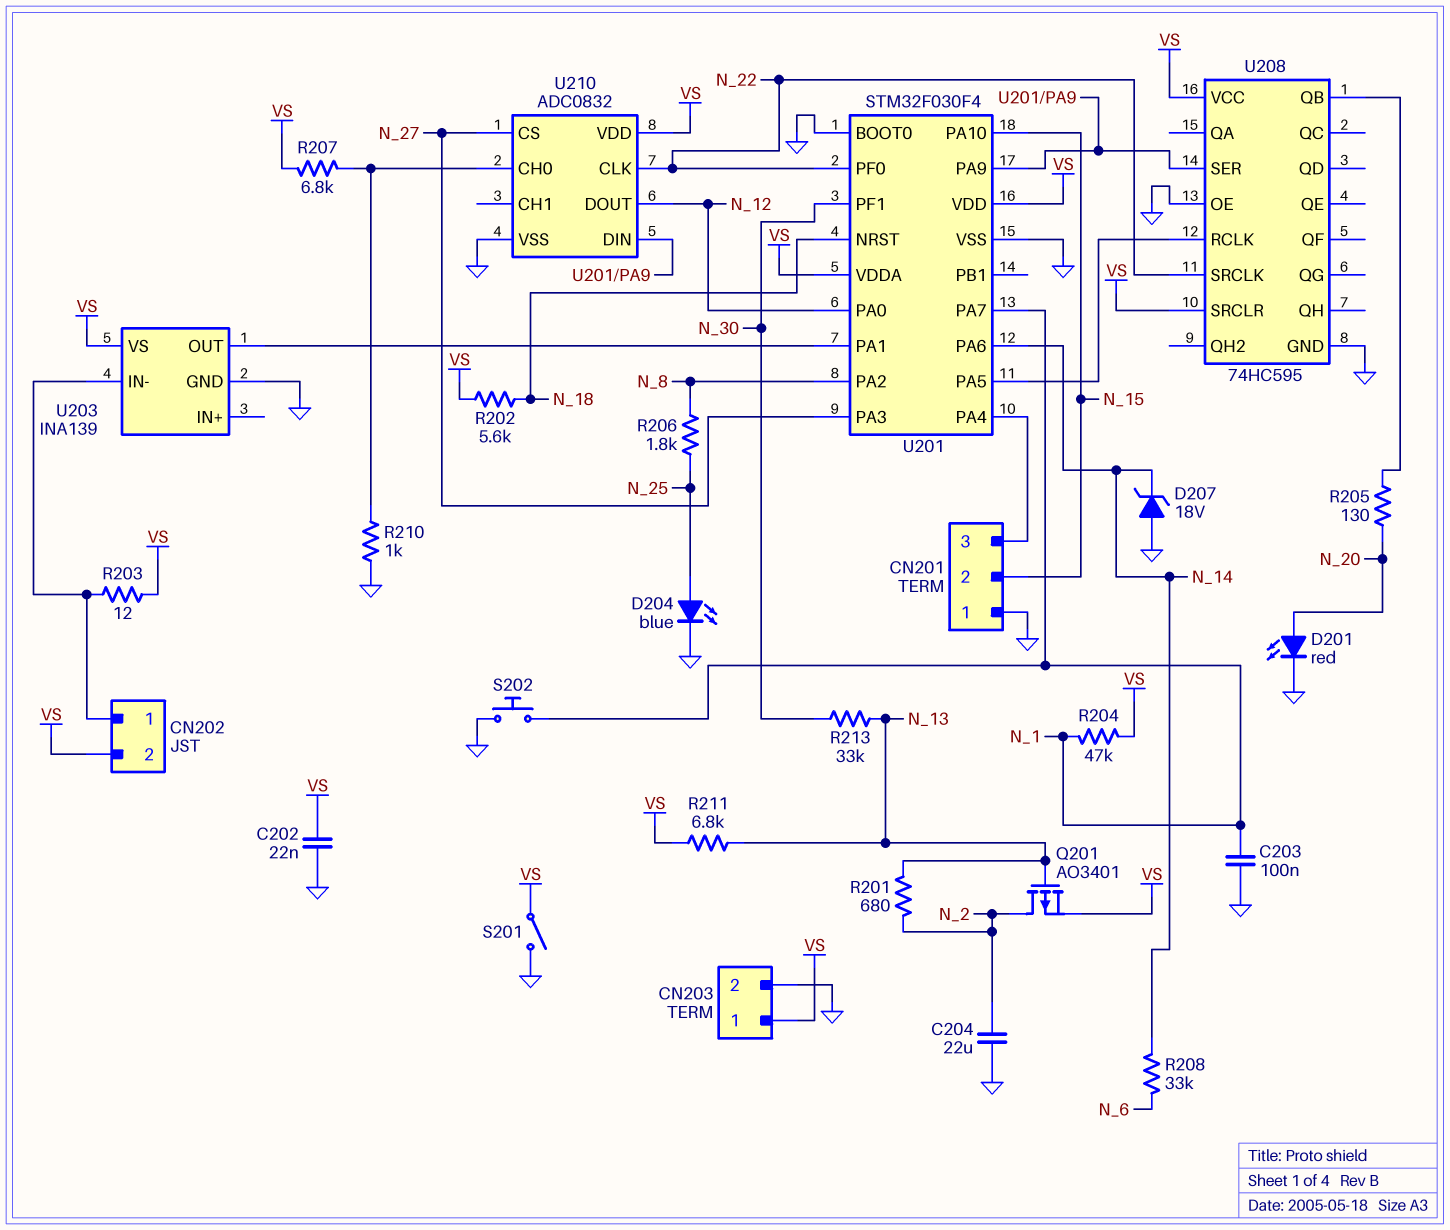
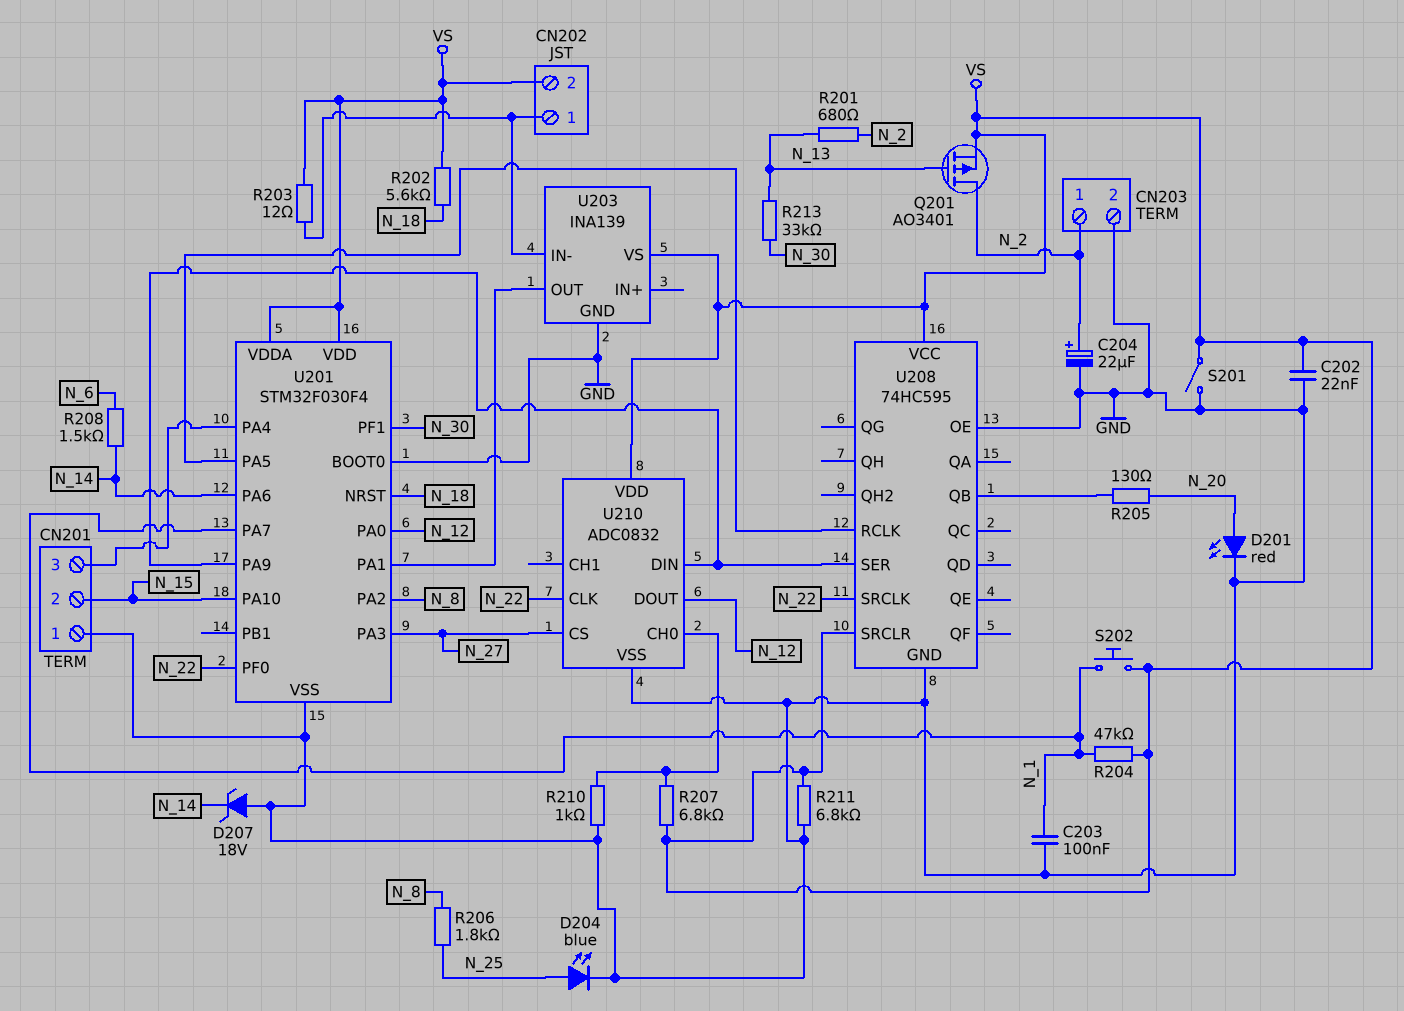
C204: 22uF (GND, N_2) -> 22uF (plus N_2, minus GND)
CN203 pin 1: VS -> N_2
R208: 33k (N_6, N_14) -> 1.5k (N_6, N_14)
R211: 6.8k (N_13, VS) -> 6.8k (GND, VS)
S202: button (GND, N_1) -> button (N_1, VS)

